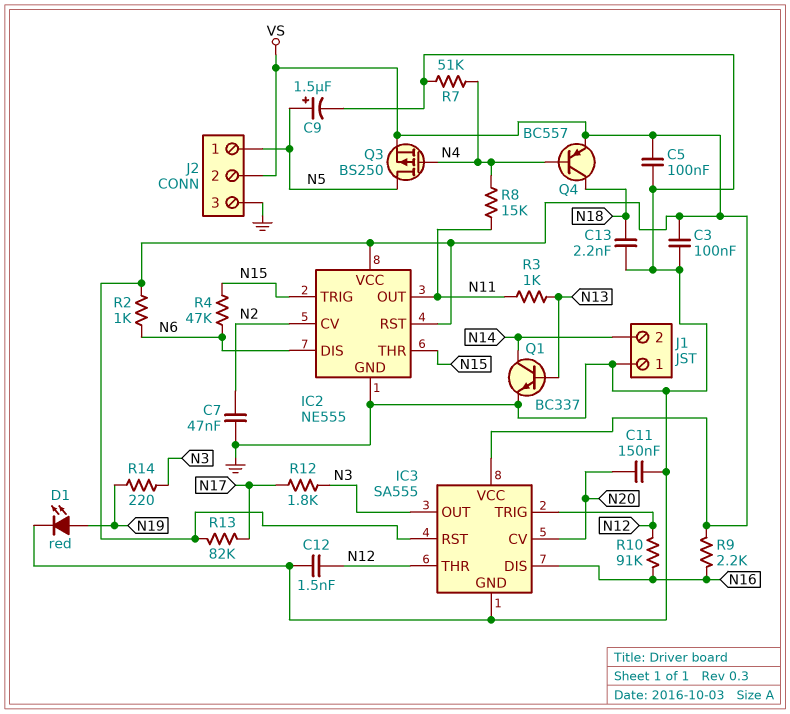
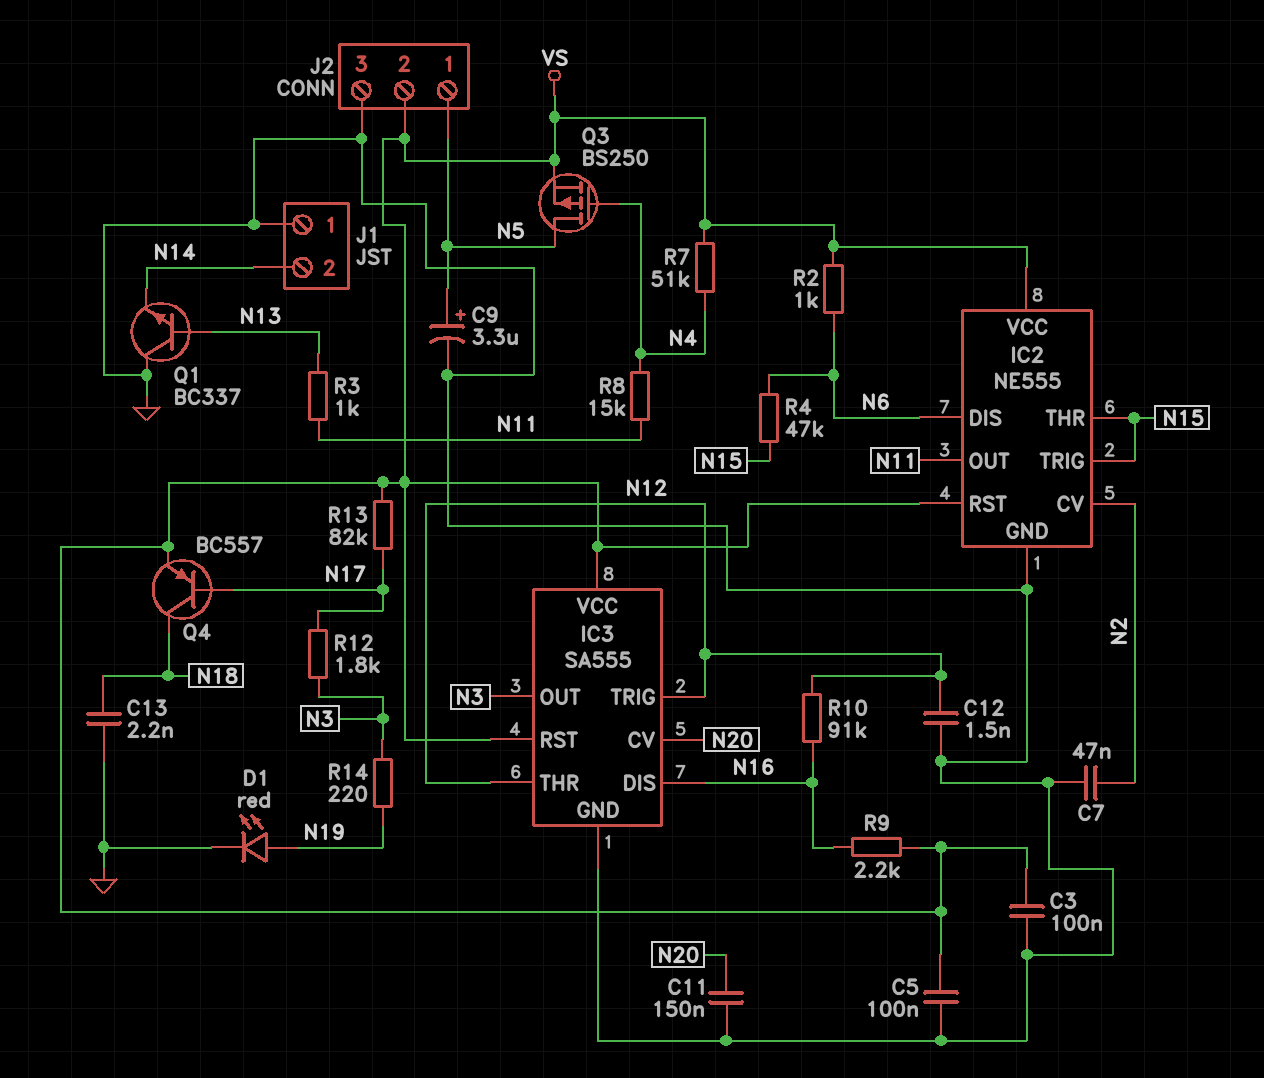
C9: 1.5uF (plus N5, minus GND) -> 3.3uF (plus N5, minus GND)
Q1: NPN BC337 (B N13, C N14, E GND) -> NPN BC337 (B N13, C GND, E N14)
Q4: PNP BC557 (B N4, C N18, E VS) -> PNP BC557 (B N17, C N18, E VS)
R7: 51k (GND, N4) -> 51k (N4, VS)

